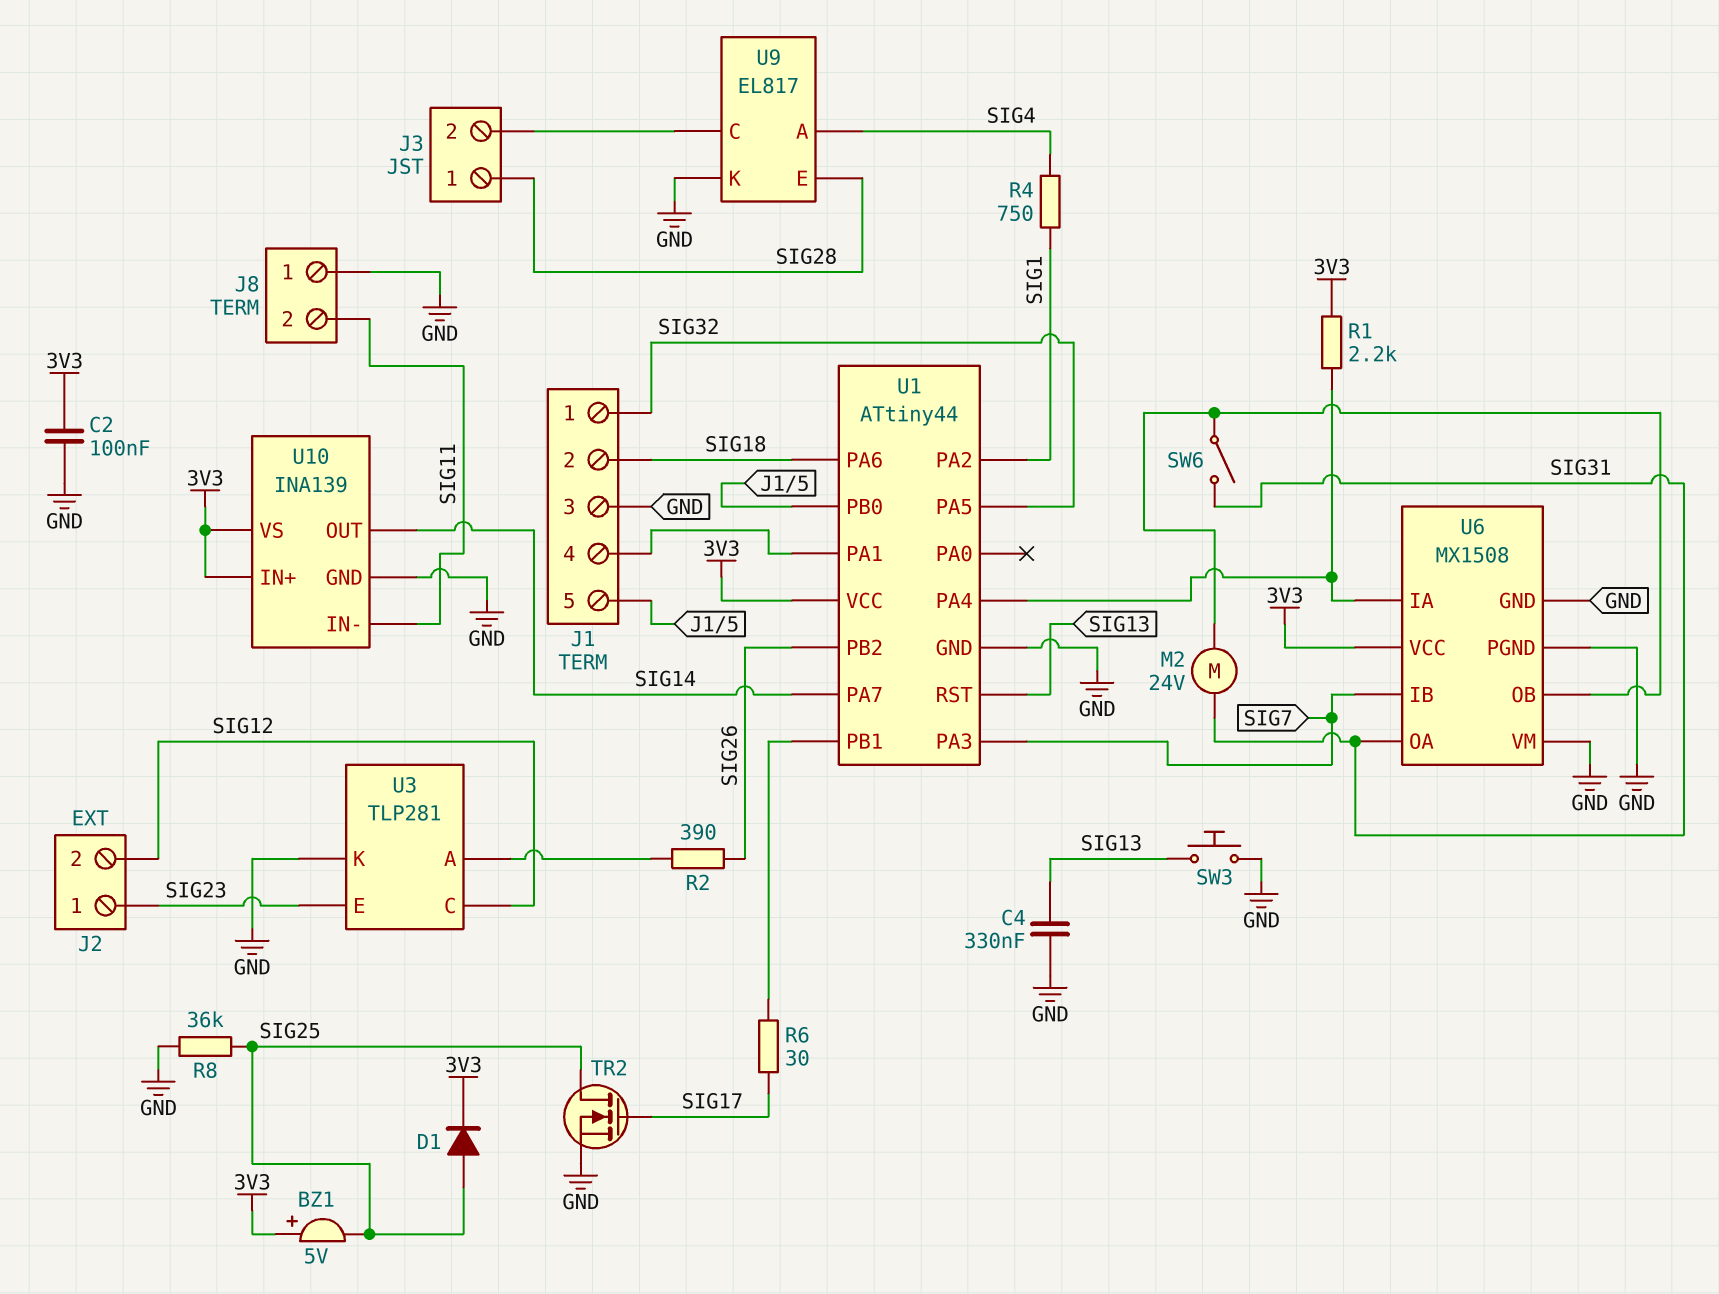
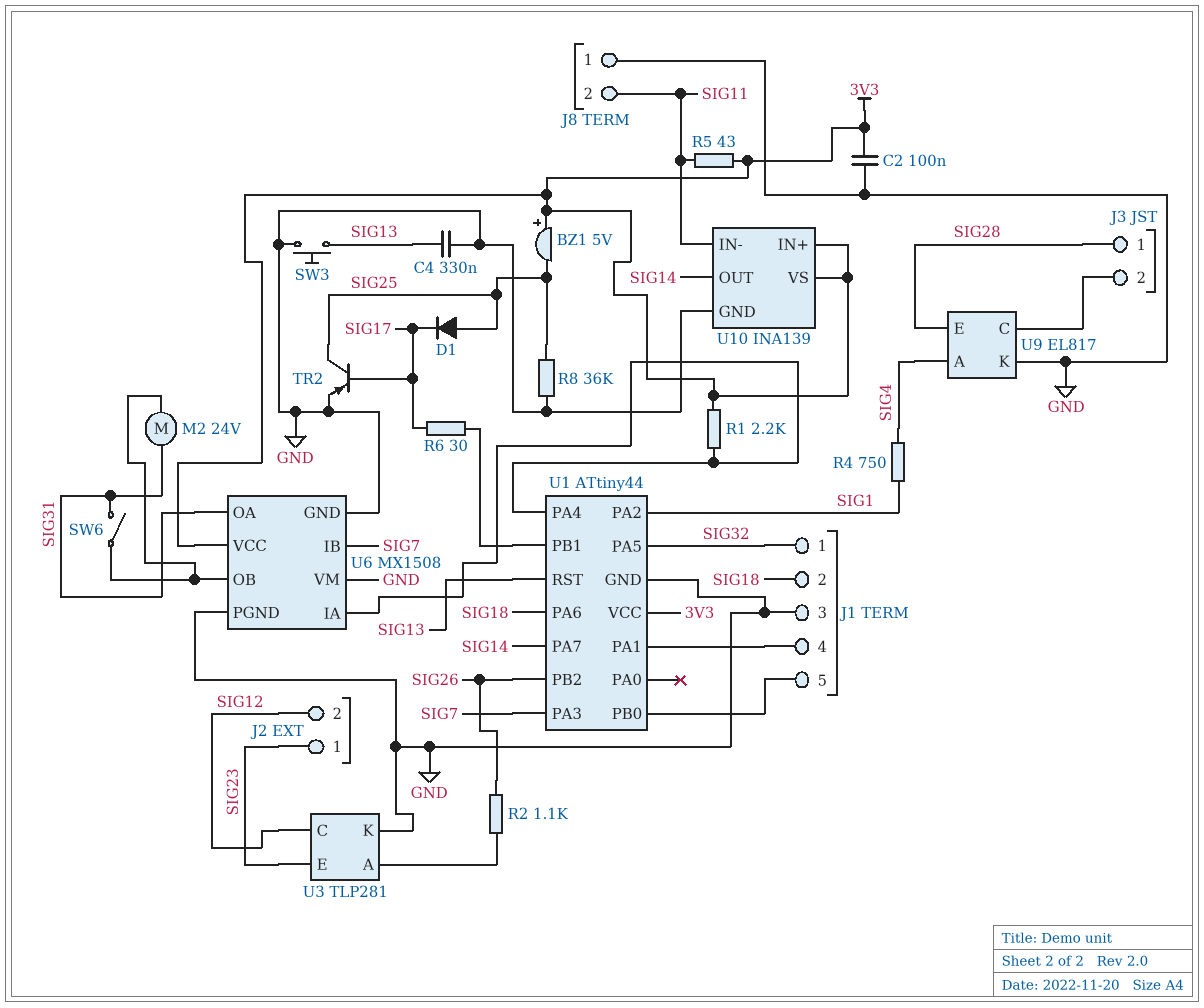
D1: diode (A SIG25, K 3V3) -> diode (A SIG25, K SIG17)
R2: 390 (SIG26, U3/A) -> 1.1k (SIG26, U3/A)
R5: none -> 43 (3V3, SIG11)
TR2: NMOS (G SIG17, D SIG25, S GND) -> PNP (B SIG17, C SIG25, E GND)

